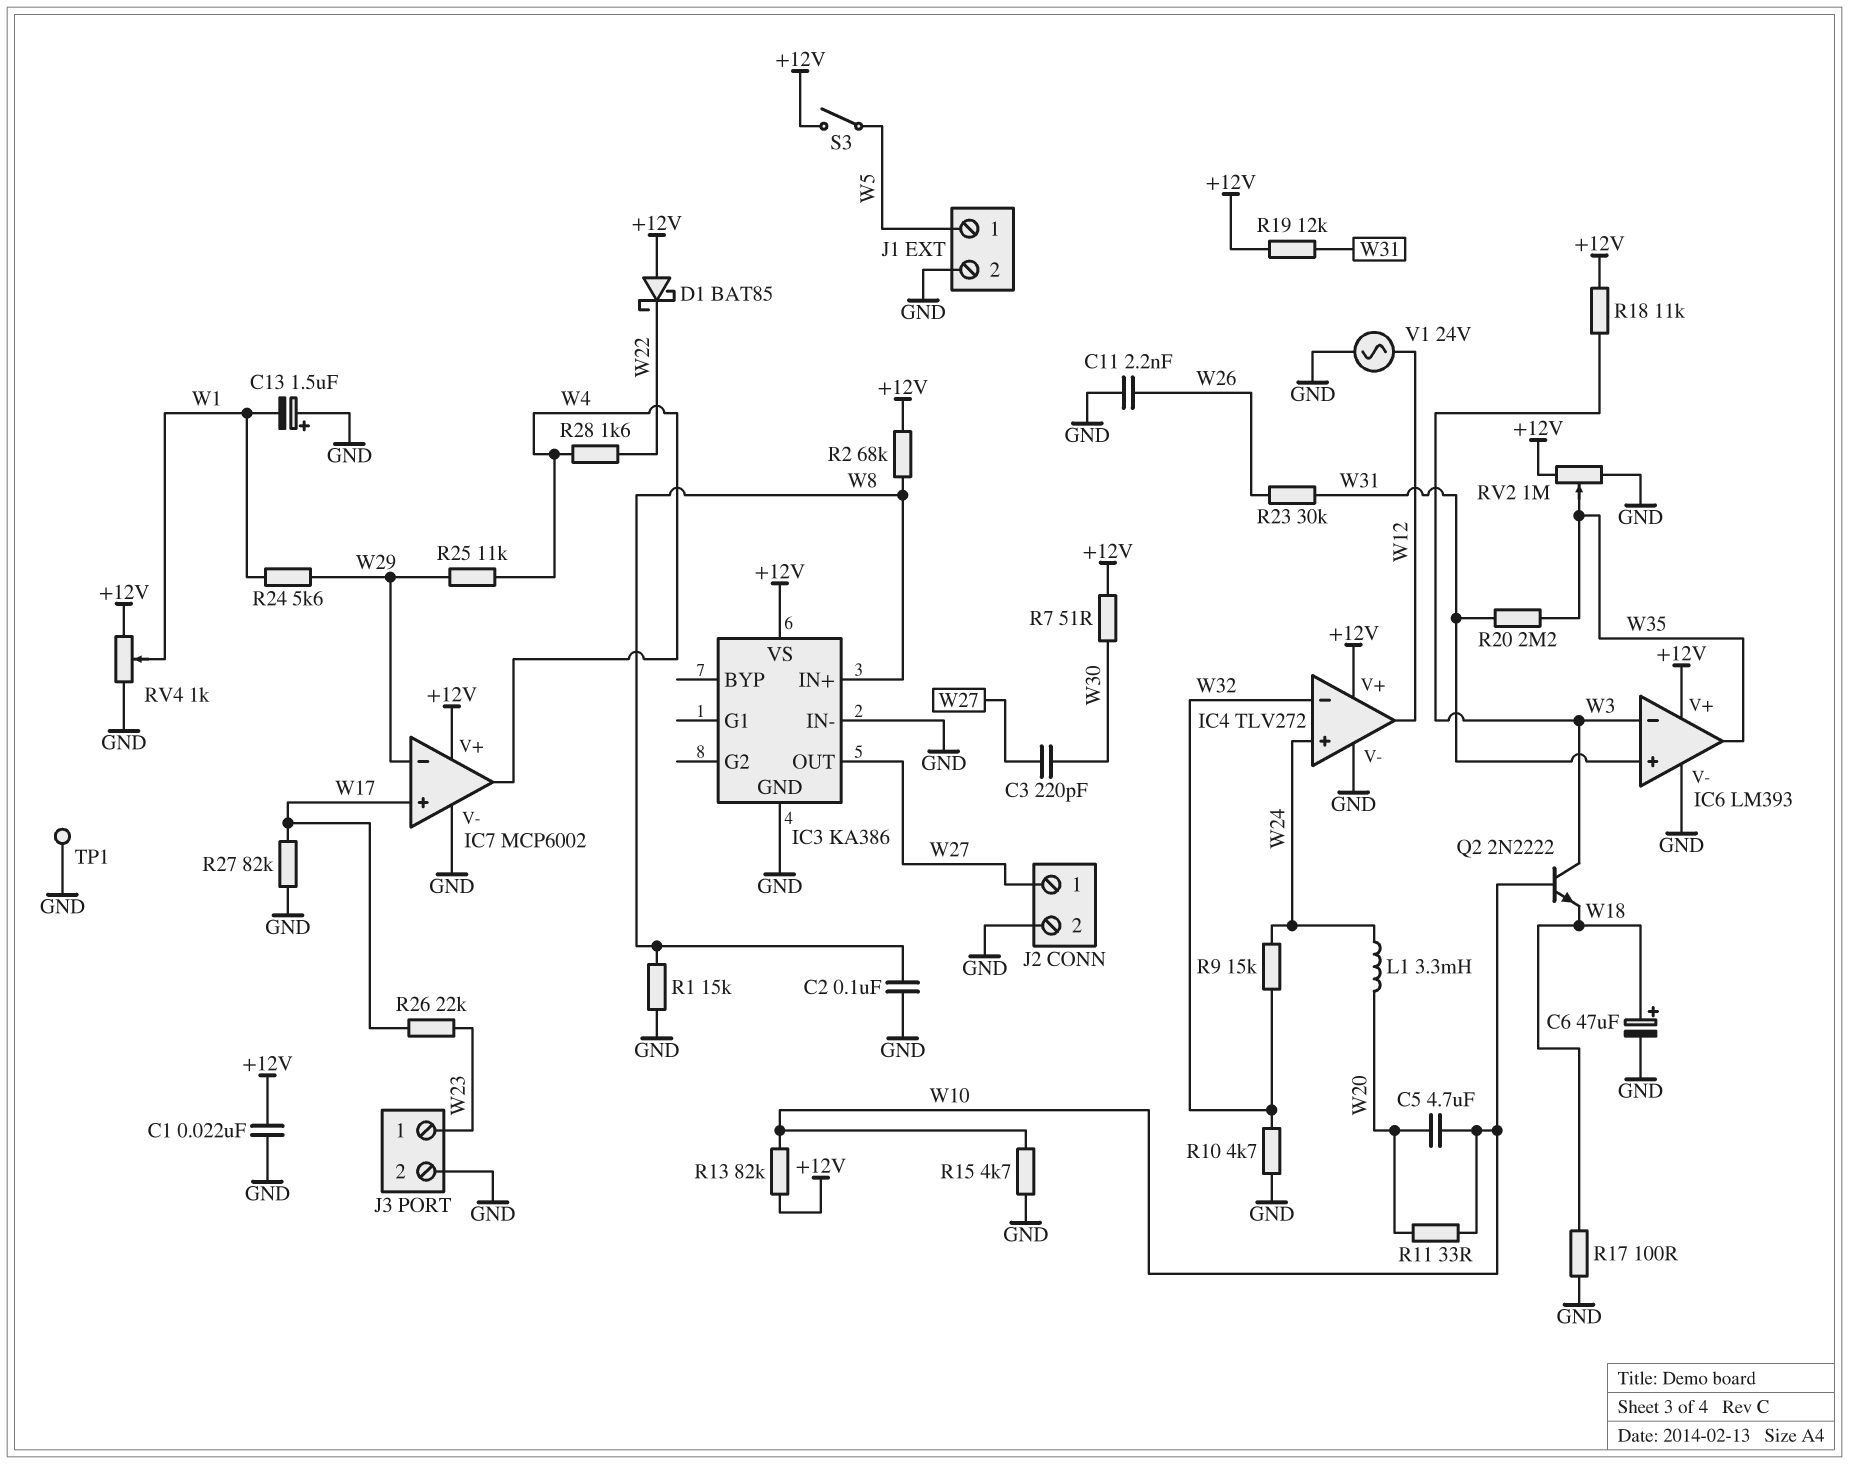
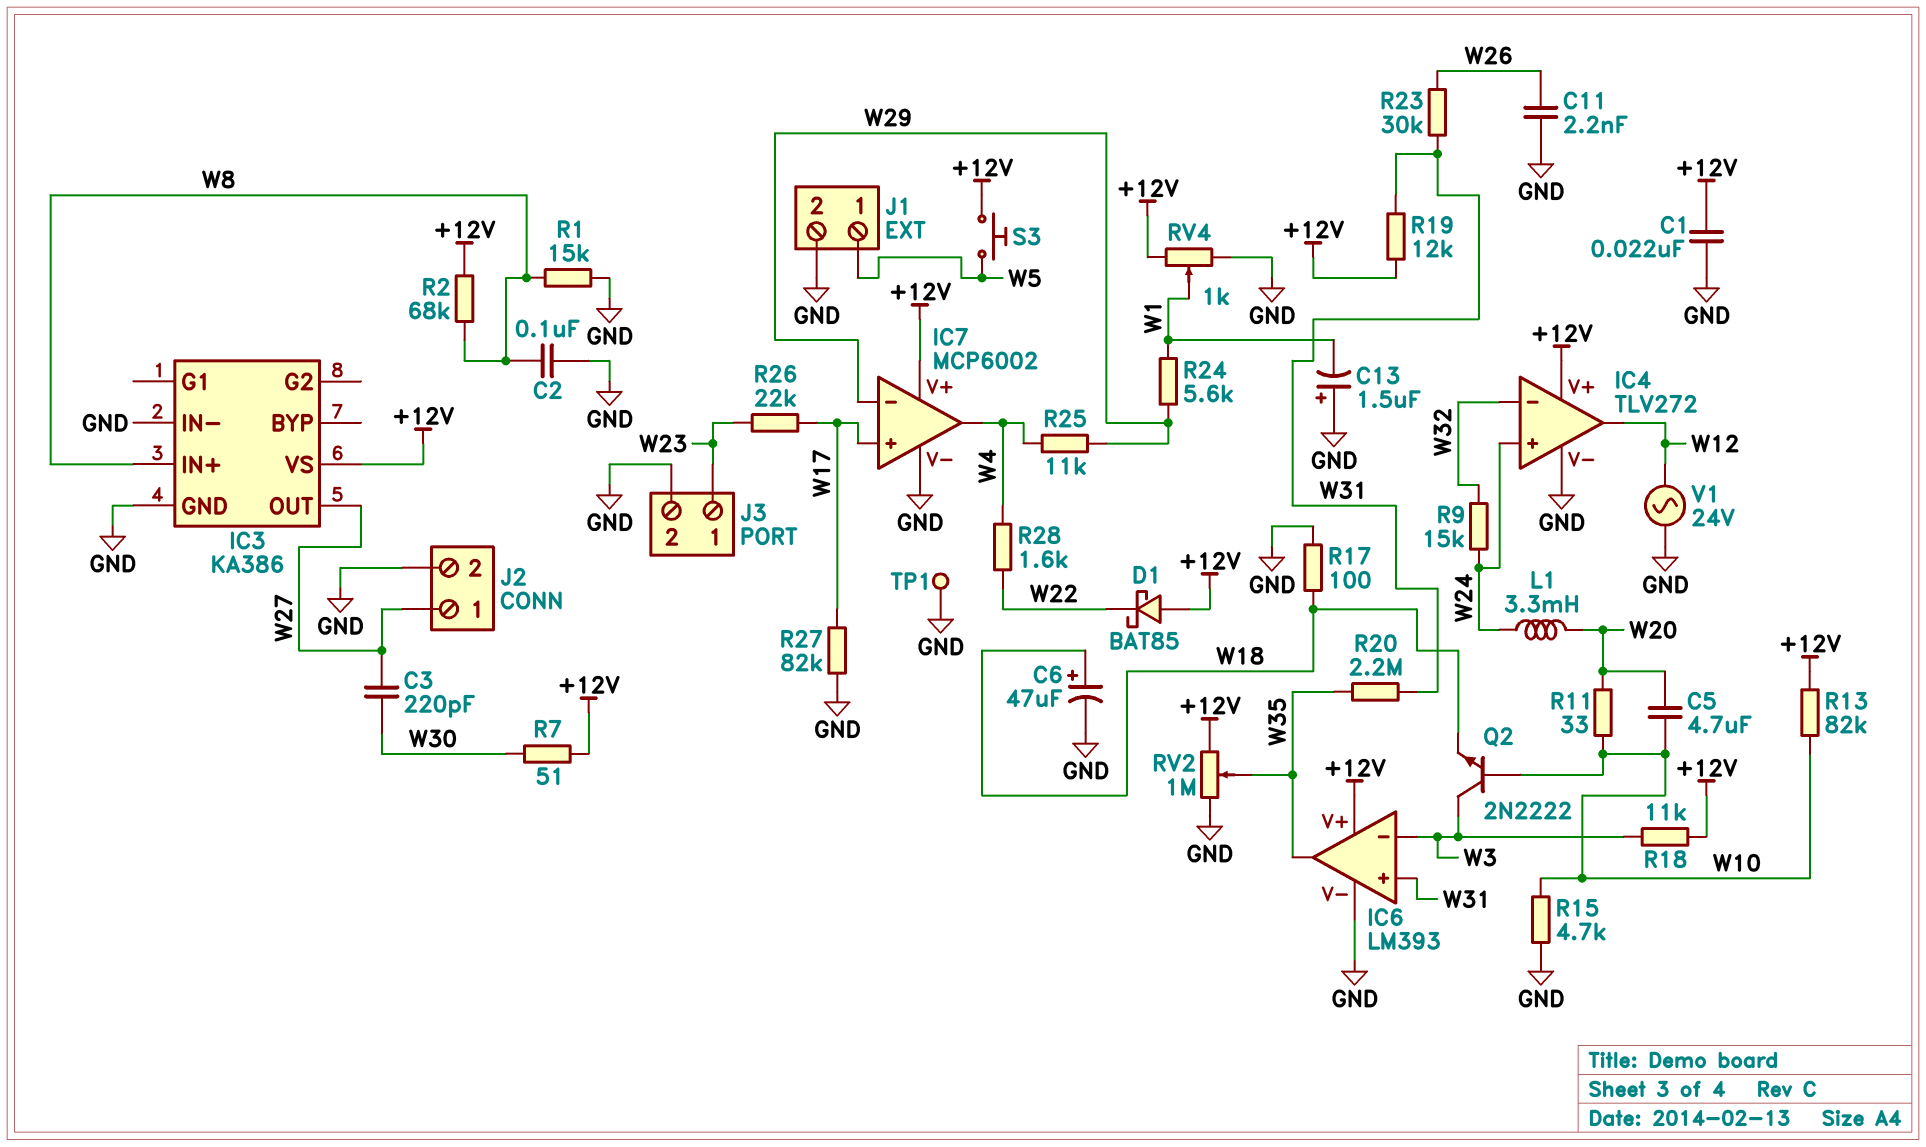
R10: 4.7k (GND, W32) -> none
S3: switch (+12V, W5) -> button (+12V, W5)

